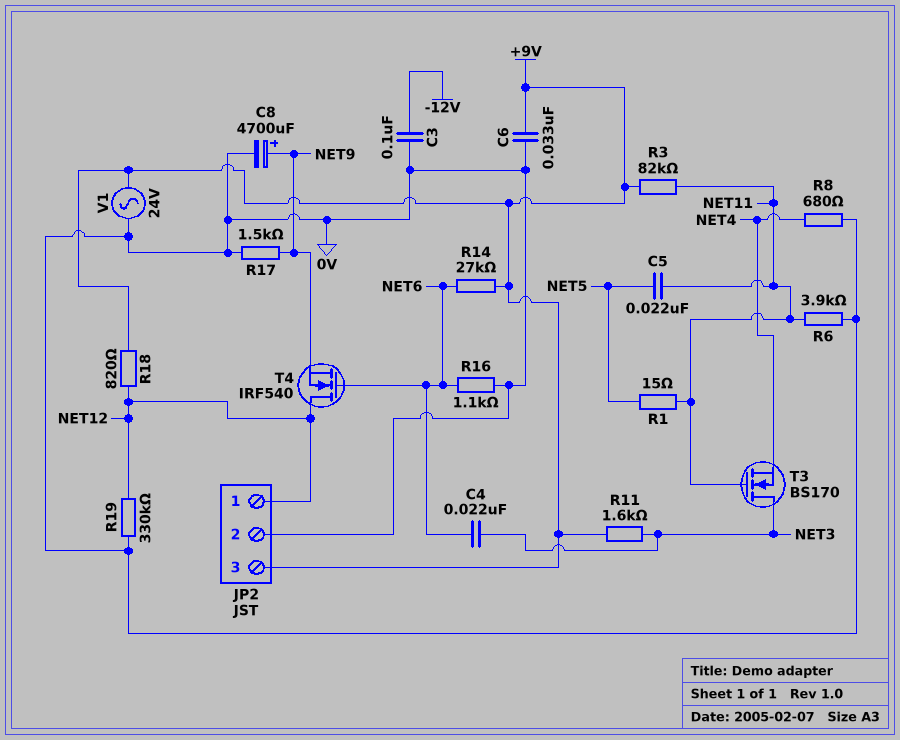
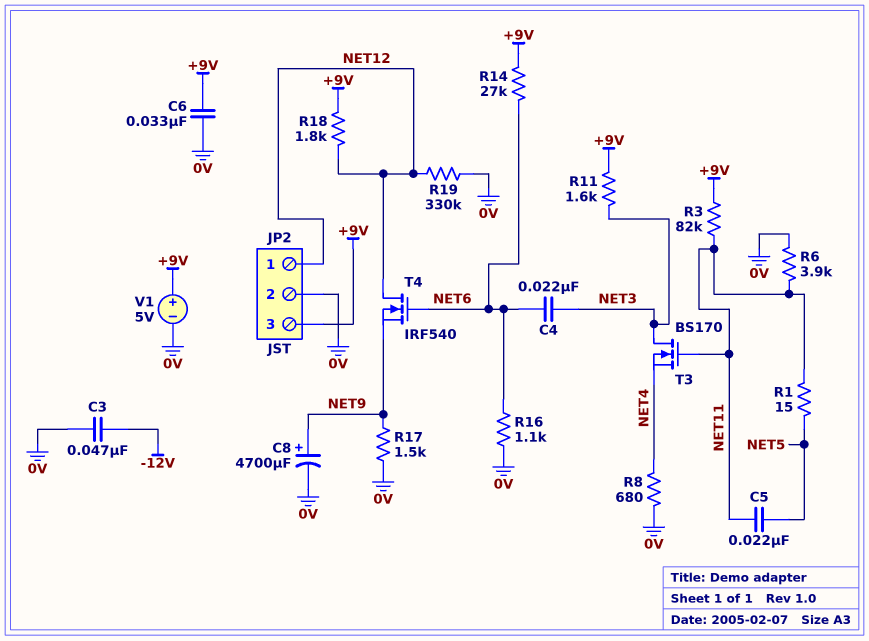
C3: 100nF (-12V, 0V) -> 47nF (-12V, 0V)
R18: 820 (+9V, NET12) -> 1.8k (+9V, NET12)
V1: AC 24V (+9V, 0V) -> 5V (plus +9V, minus 0V)

